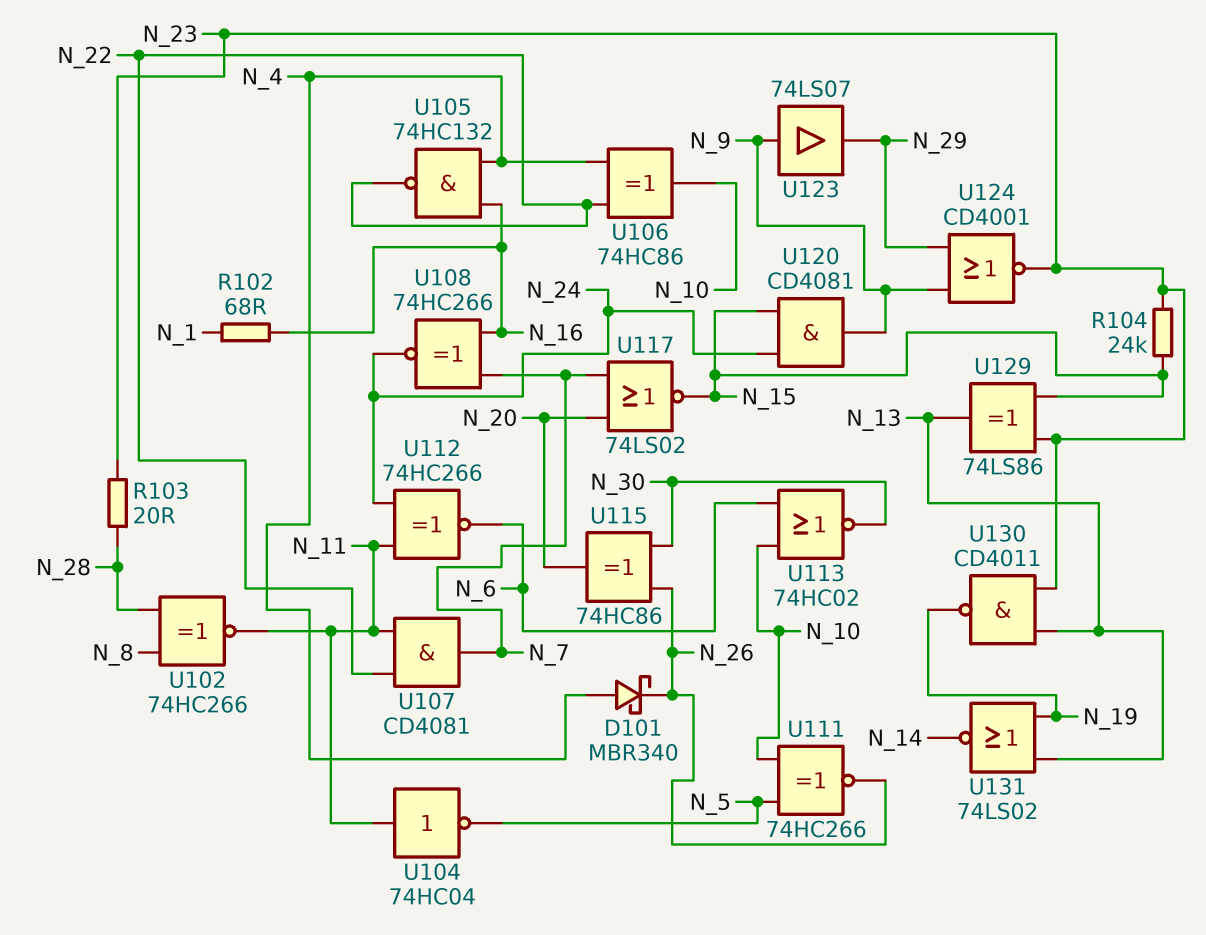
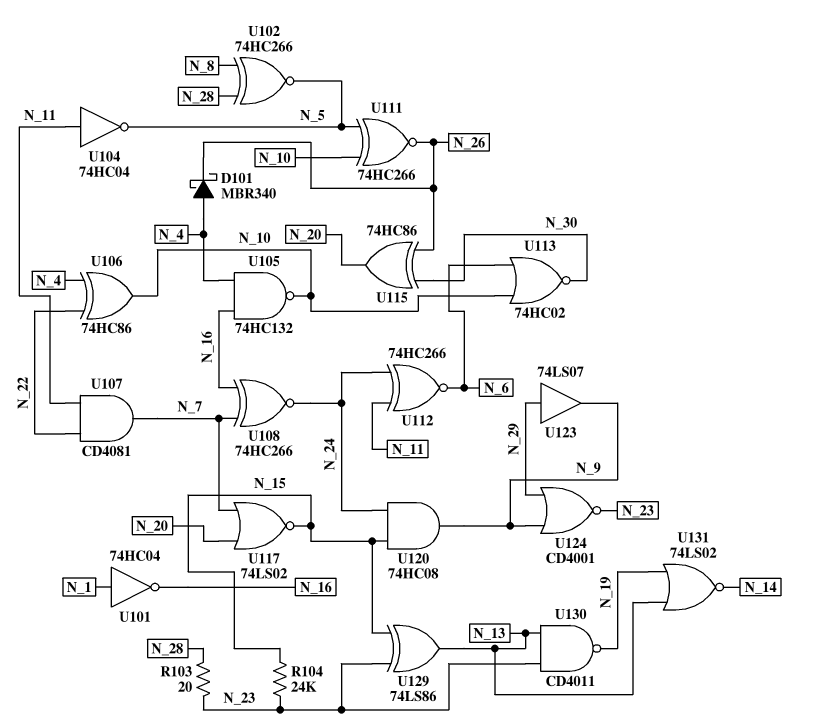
R102: 68 (N_1, N_16) -> none
U101: none -> NOT 74HC04 (in N_1, out N_16)
U102: XNOR 74HC266 (in N_8, in N_28, out N_11) -> XNOR 74HC266 (in N_8, in N_28, out N_5)
U105: NAND 74HC132 (in N_4, in N_16, out N_22) -> NAND 74HC132 (in N_4, in N_16, out N_10)
U120: AND CD4081 (in N_15, in N_24, out N_9) -> AND 74HC08 (in N_15, in N_24, out N_9)
U123: buffer 74LS07 (in N_9, out N_29) -> buffer 74LS07 (in N_29, out N_9)

